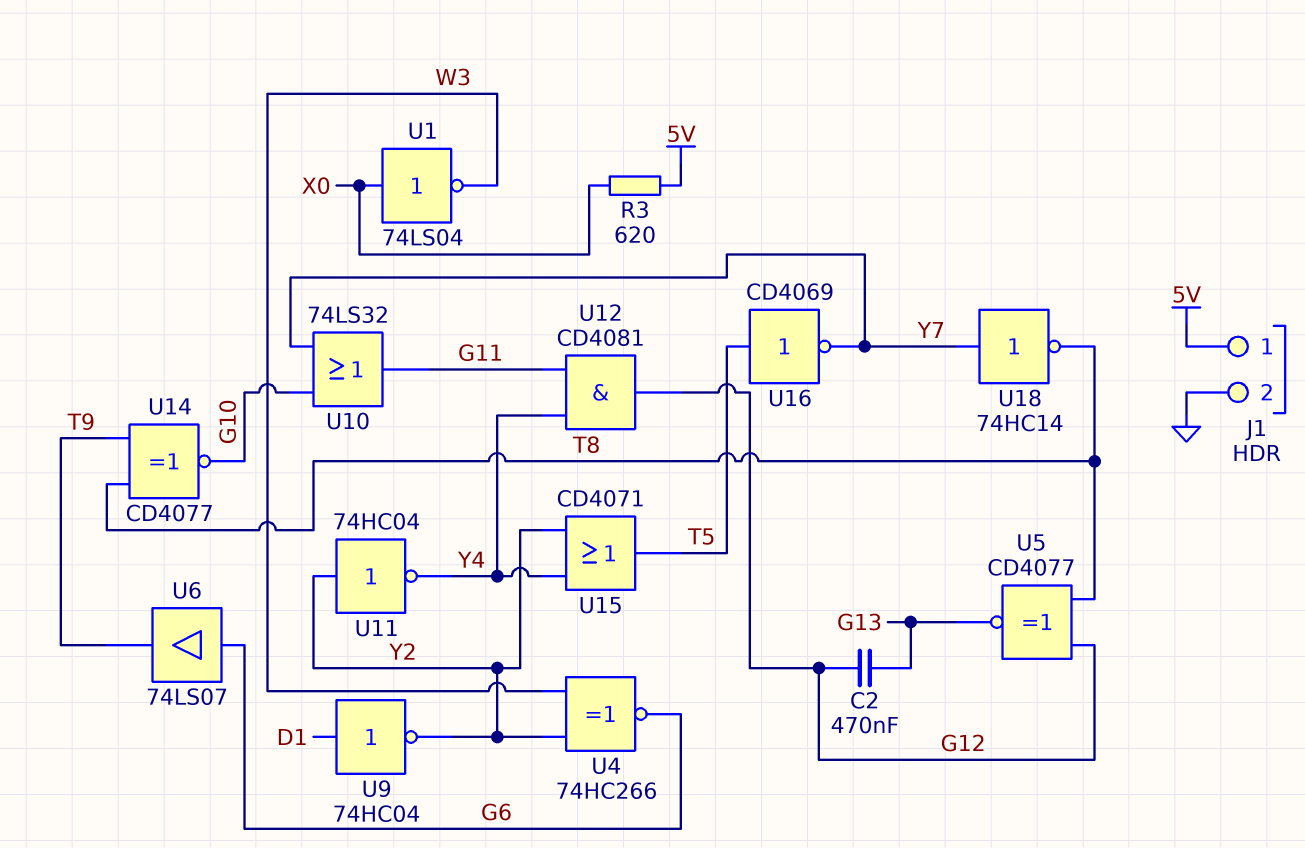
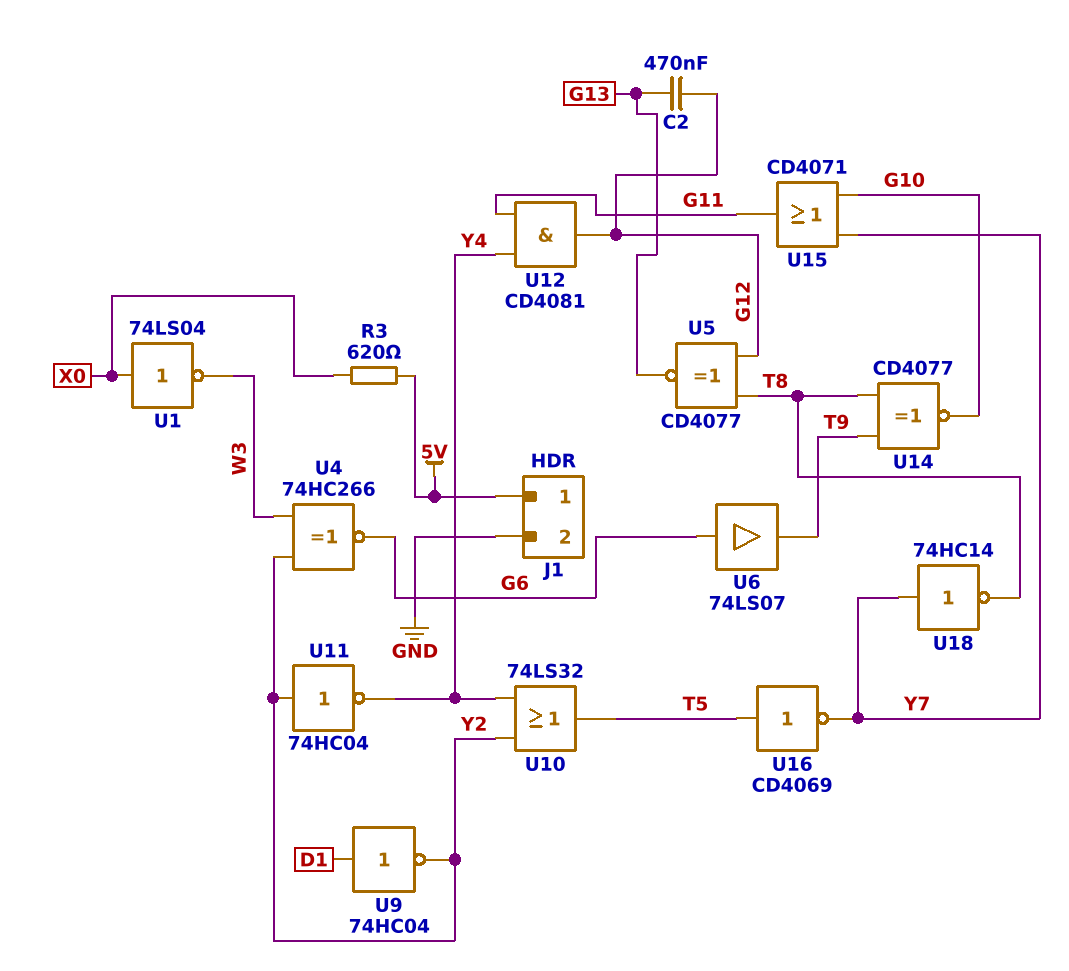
U10: OR 74LS32 (in G10, in Y7, out G11) -> OR 74LS32 (in Y2, in Y4, out T5)
U15: OR CD4071 (in Y2, in Y4, out T5) -> OR CD4071 (in G10, in Y7, out G11)

